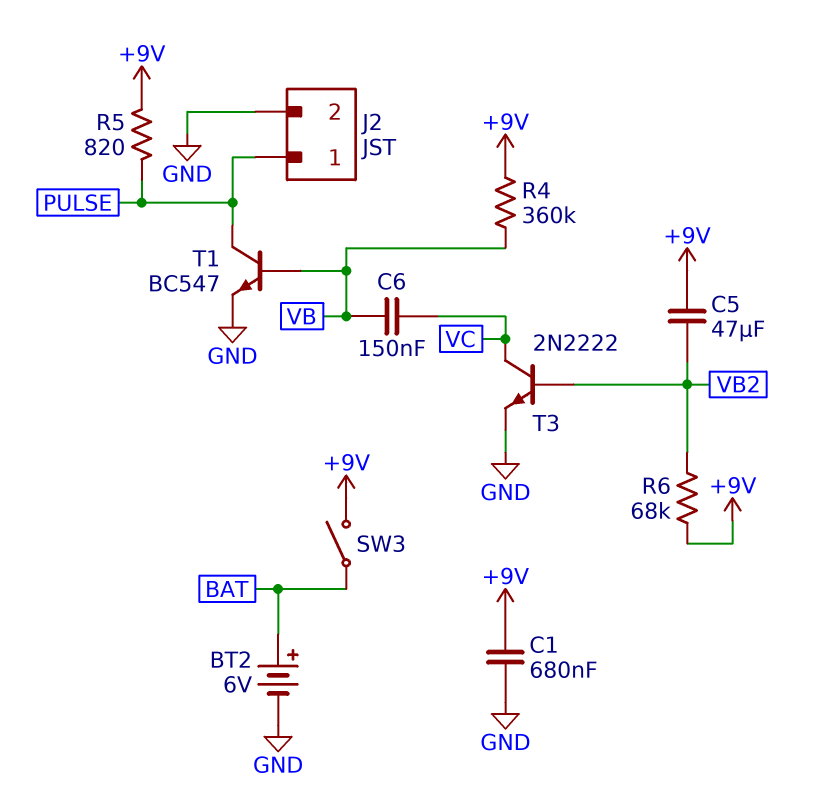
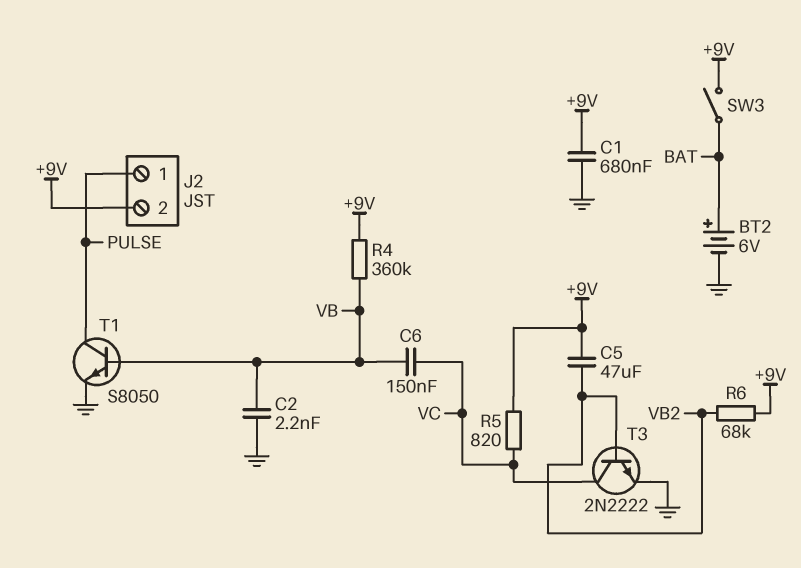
C2: none -> 2.2nF (GND, VB)
J2 pin 2: GND -> +9V
R5: 820 (+9V, PULSE) -> 820 (+9V, VC)
T1: NPN BC547 (B VB, C PULSE, E GND) -> NPN S8050 (B VB, C PULSE, E GND)

